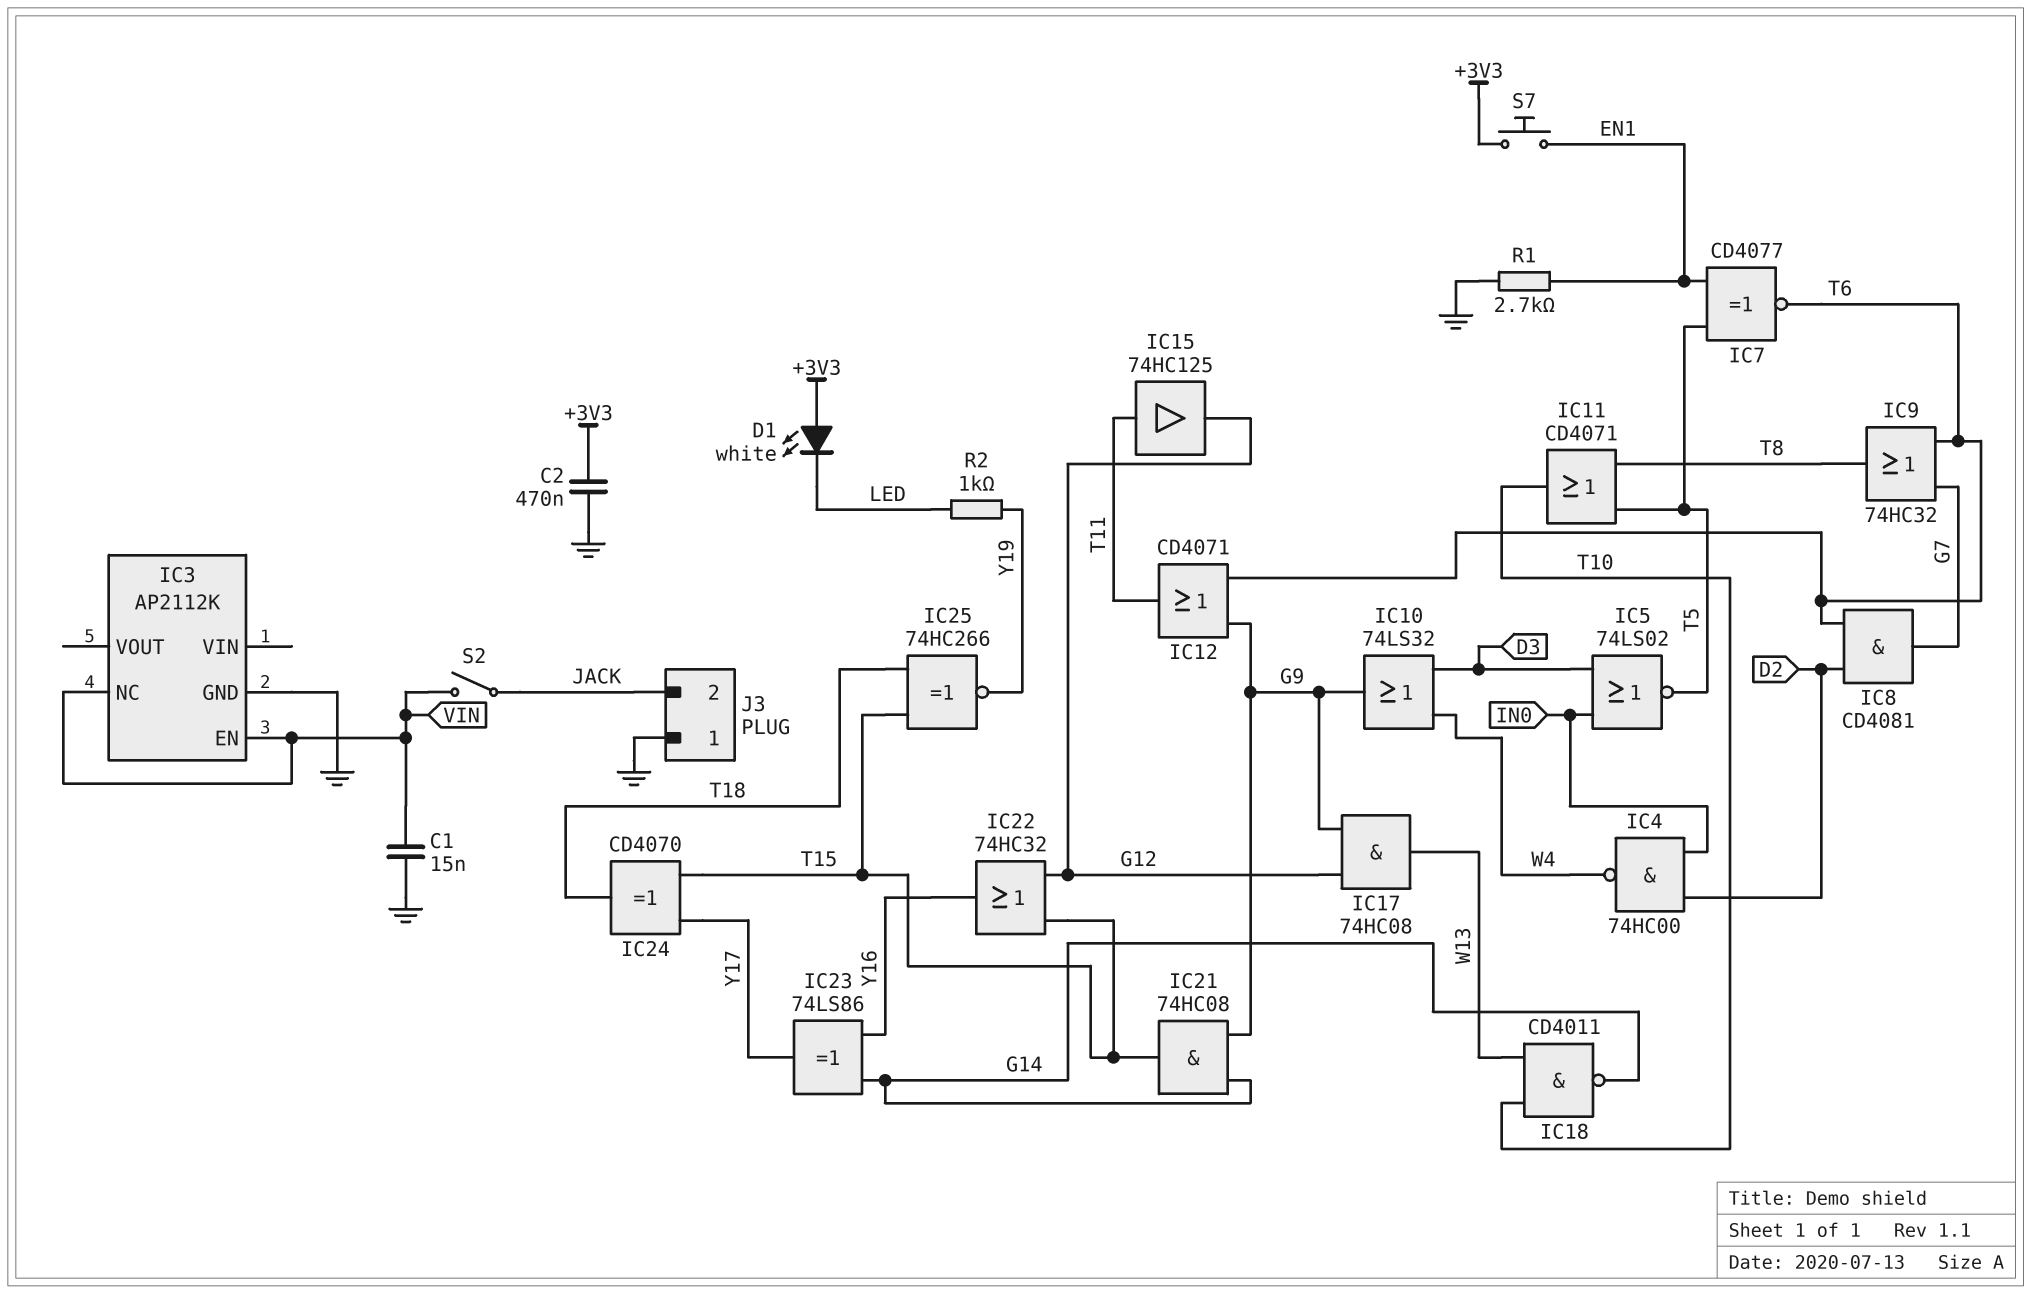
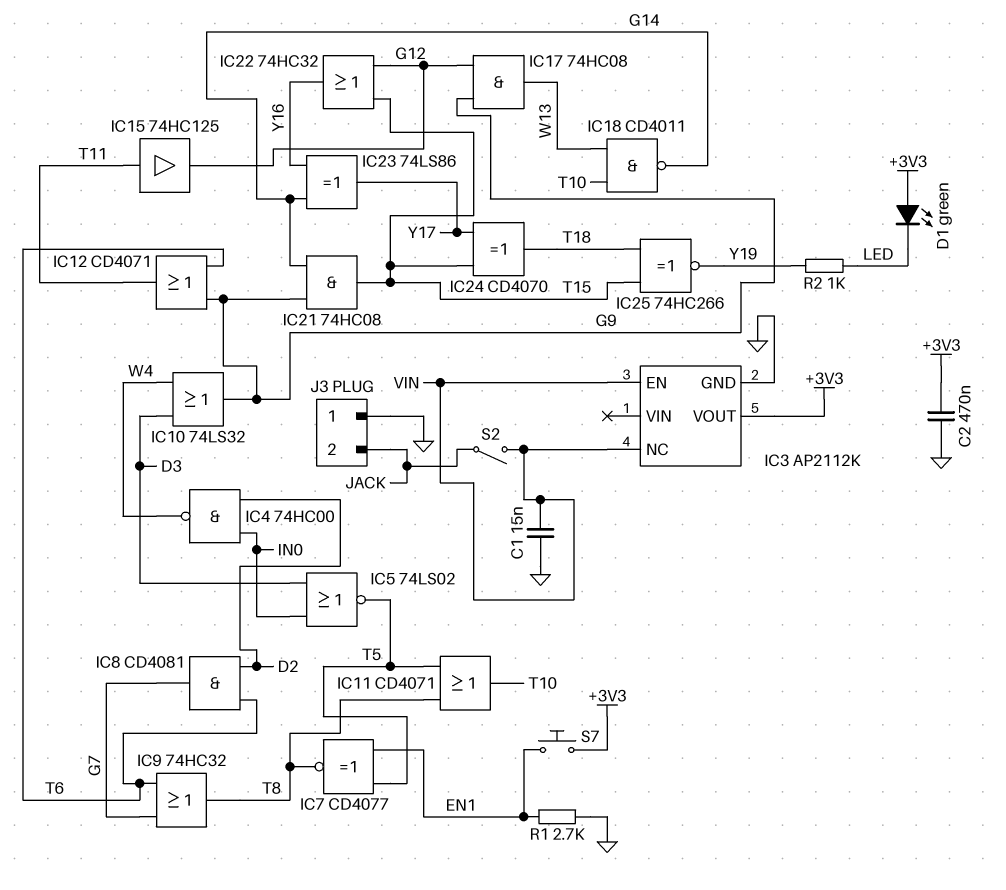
D1: LED white (A +3V3, K LED) -> LED green (A +3V3, K LED)
IC3 pin VOUT: none -> +3V3
IC7: XNOR CD4077 (in EN1, in T5, out T6) -> XNOR CD4077 (in EN1, in T5, out T8)

